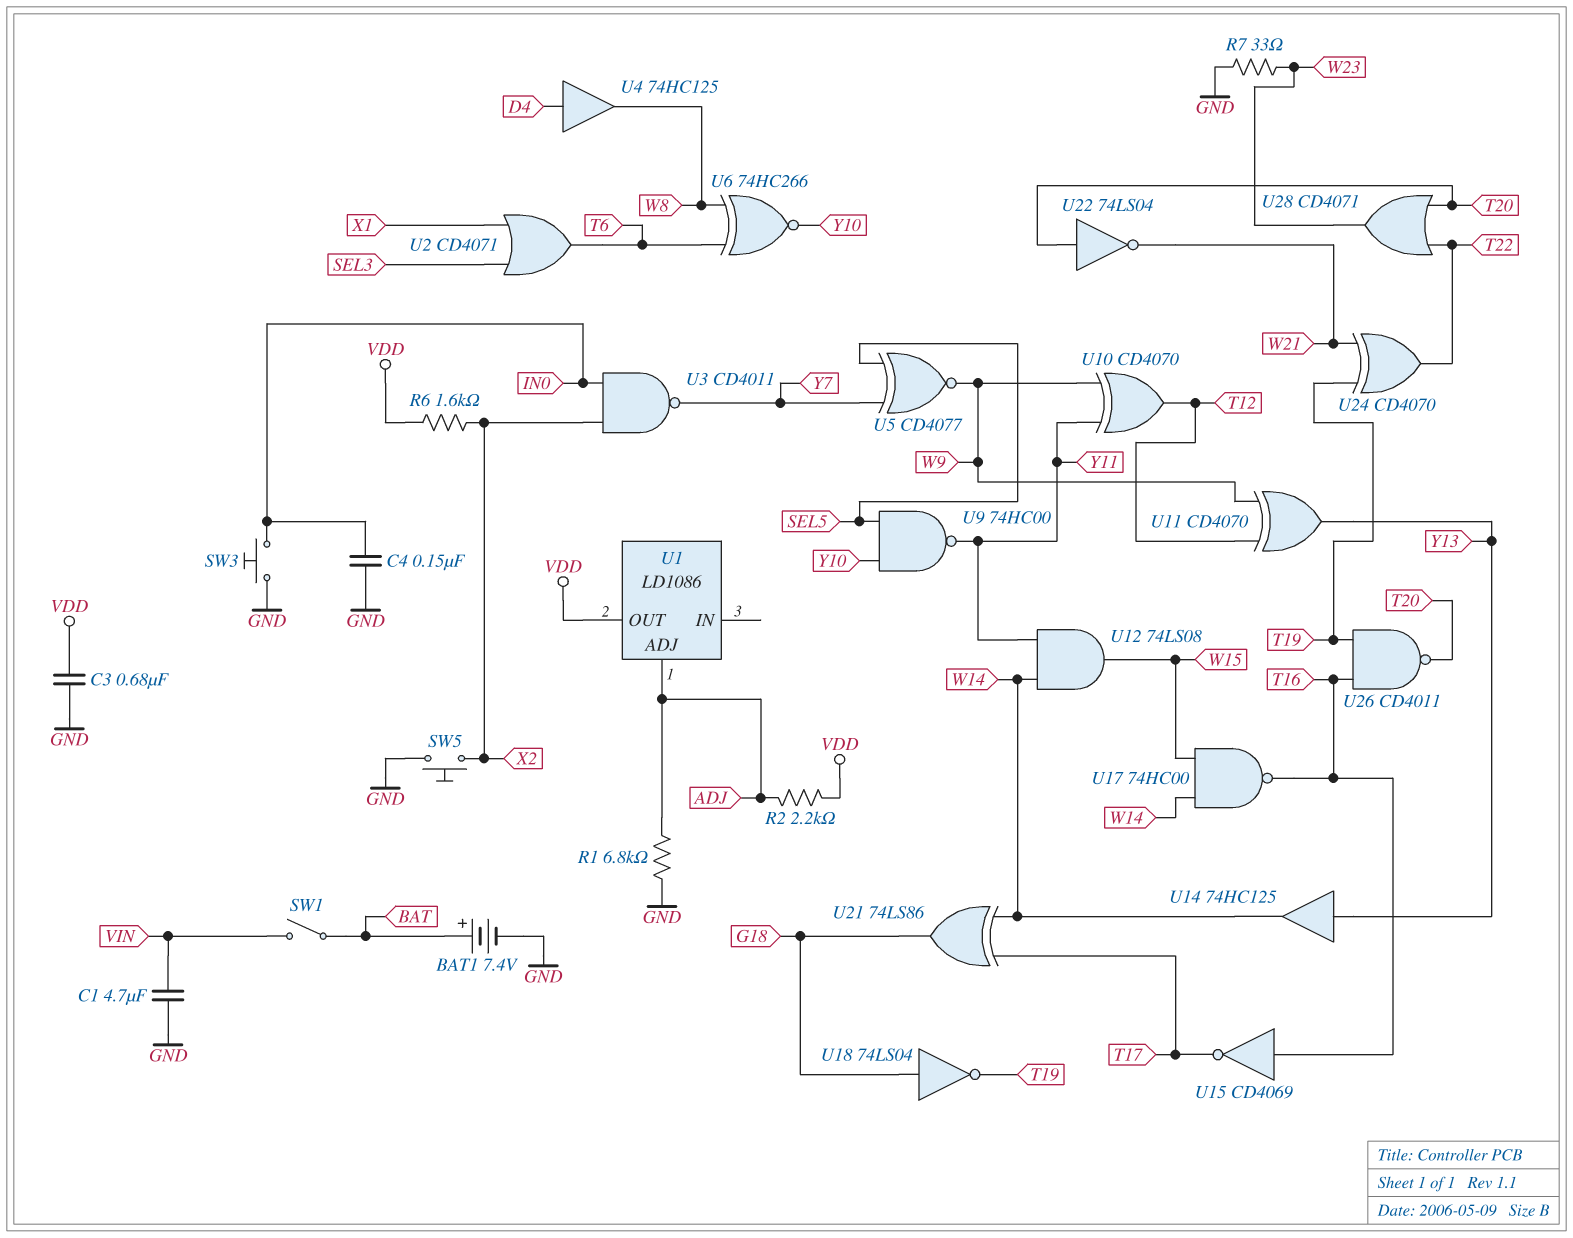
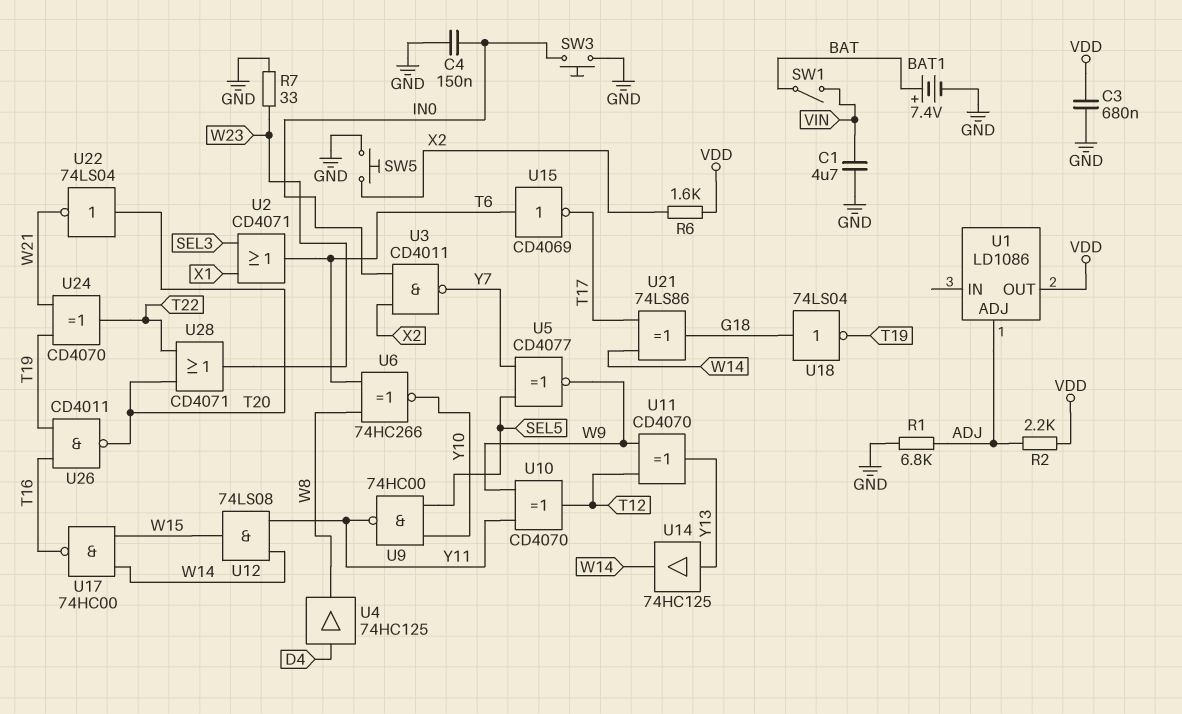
U15: NOT CD4069 (in T16, out T17) -> NOT CD4069 (in T6, out T17)

